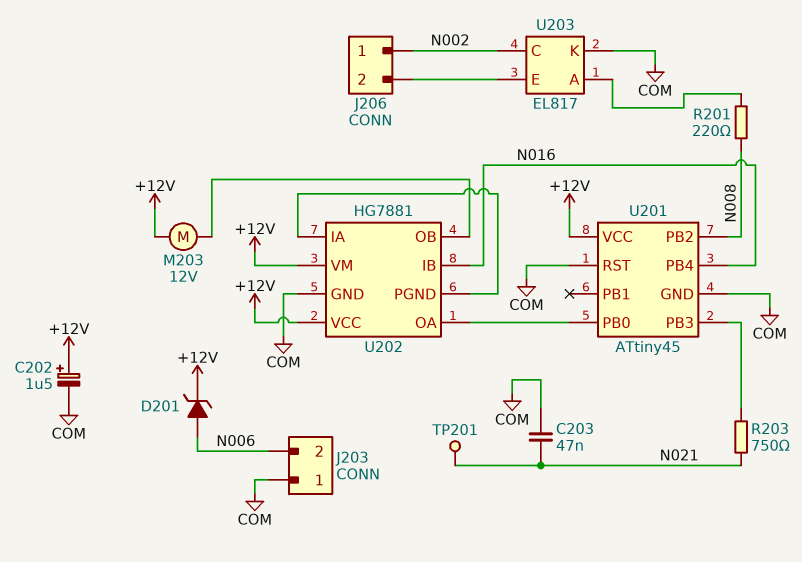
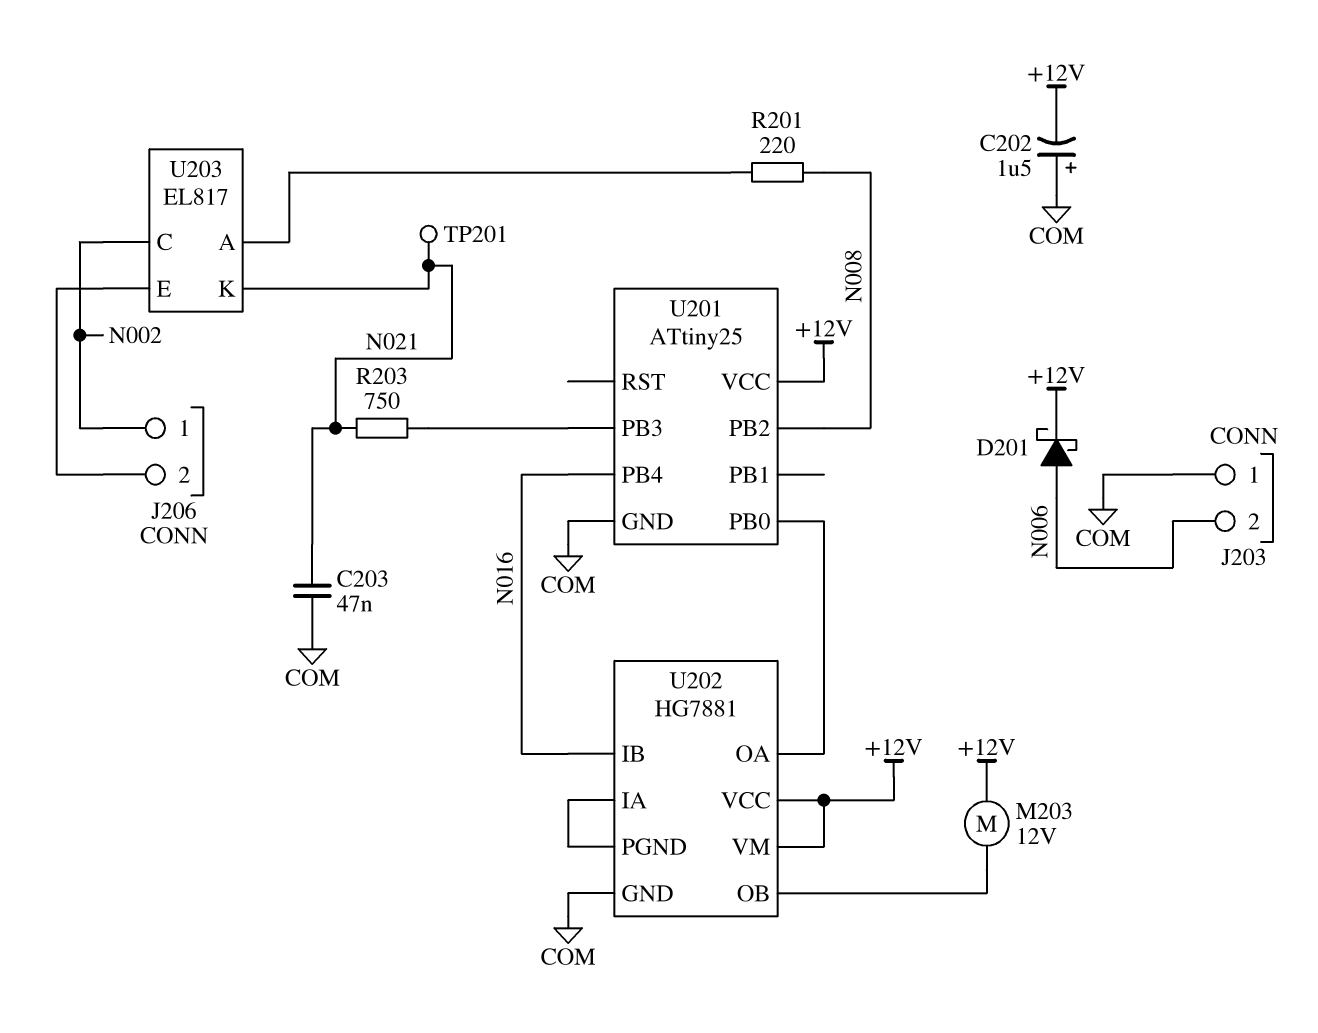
C202: 1.5uF (plus +12V, minus COM) -> 1.5uF (plus COM, minus +12V)
D201: zener (A N006, K +12V) -> schottky (A N006, K +12V)
U201: ATtiny45 -> ATtiny25
U201 pin RST: COM -> none
U203 pin K: COM -> N021

